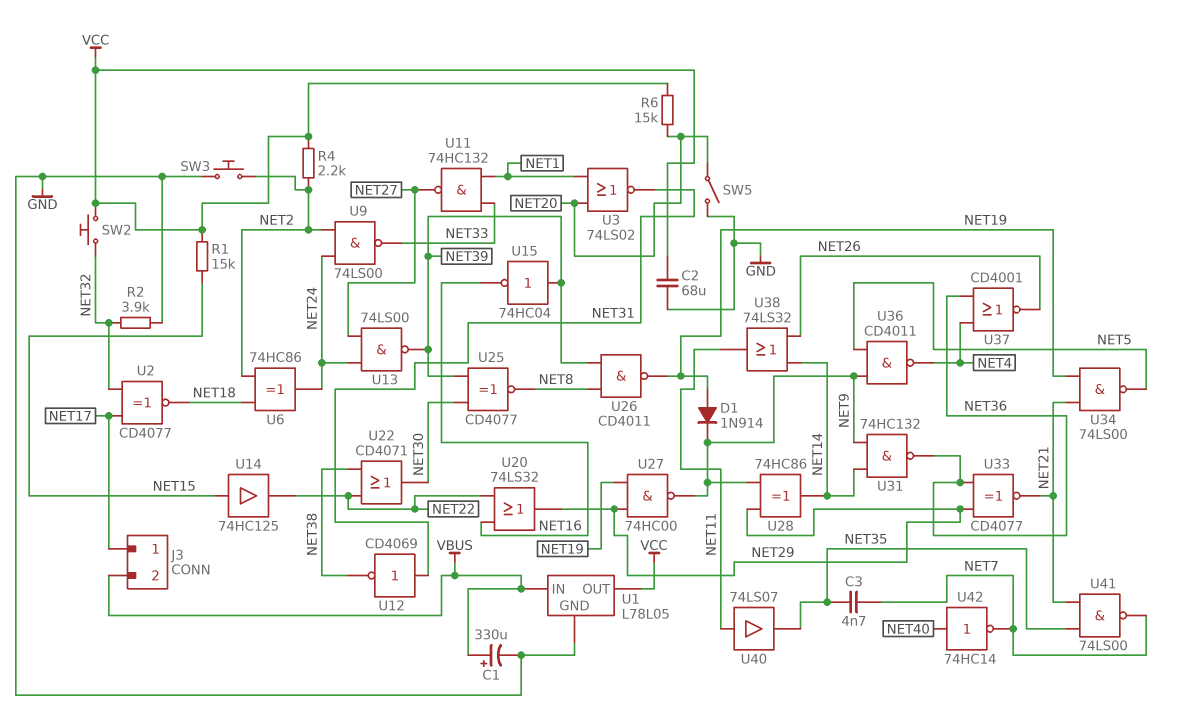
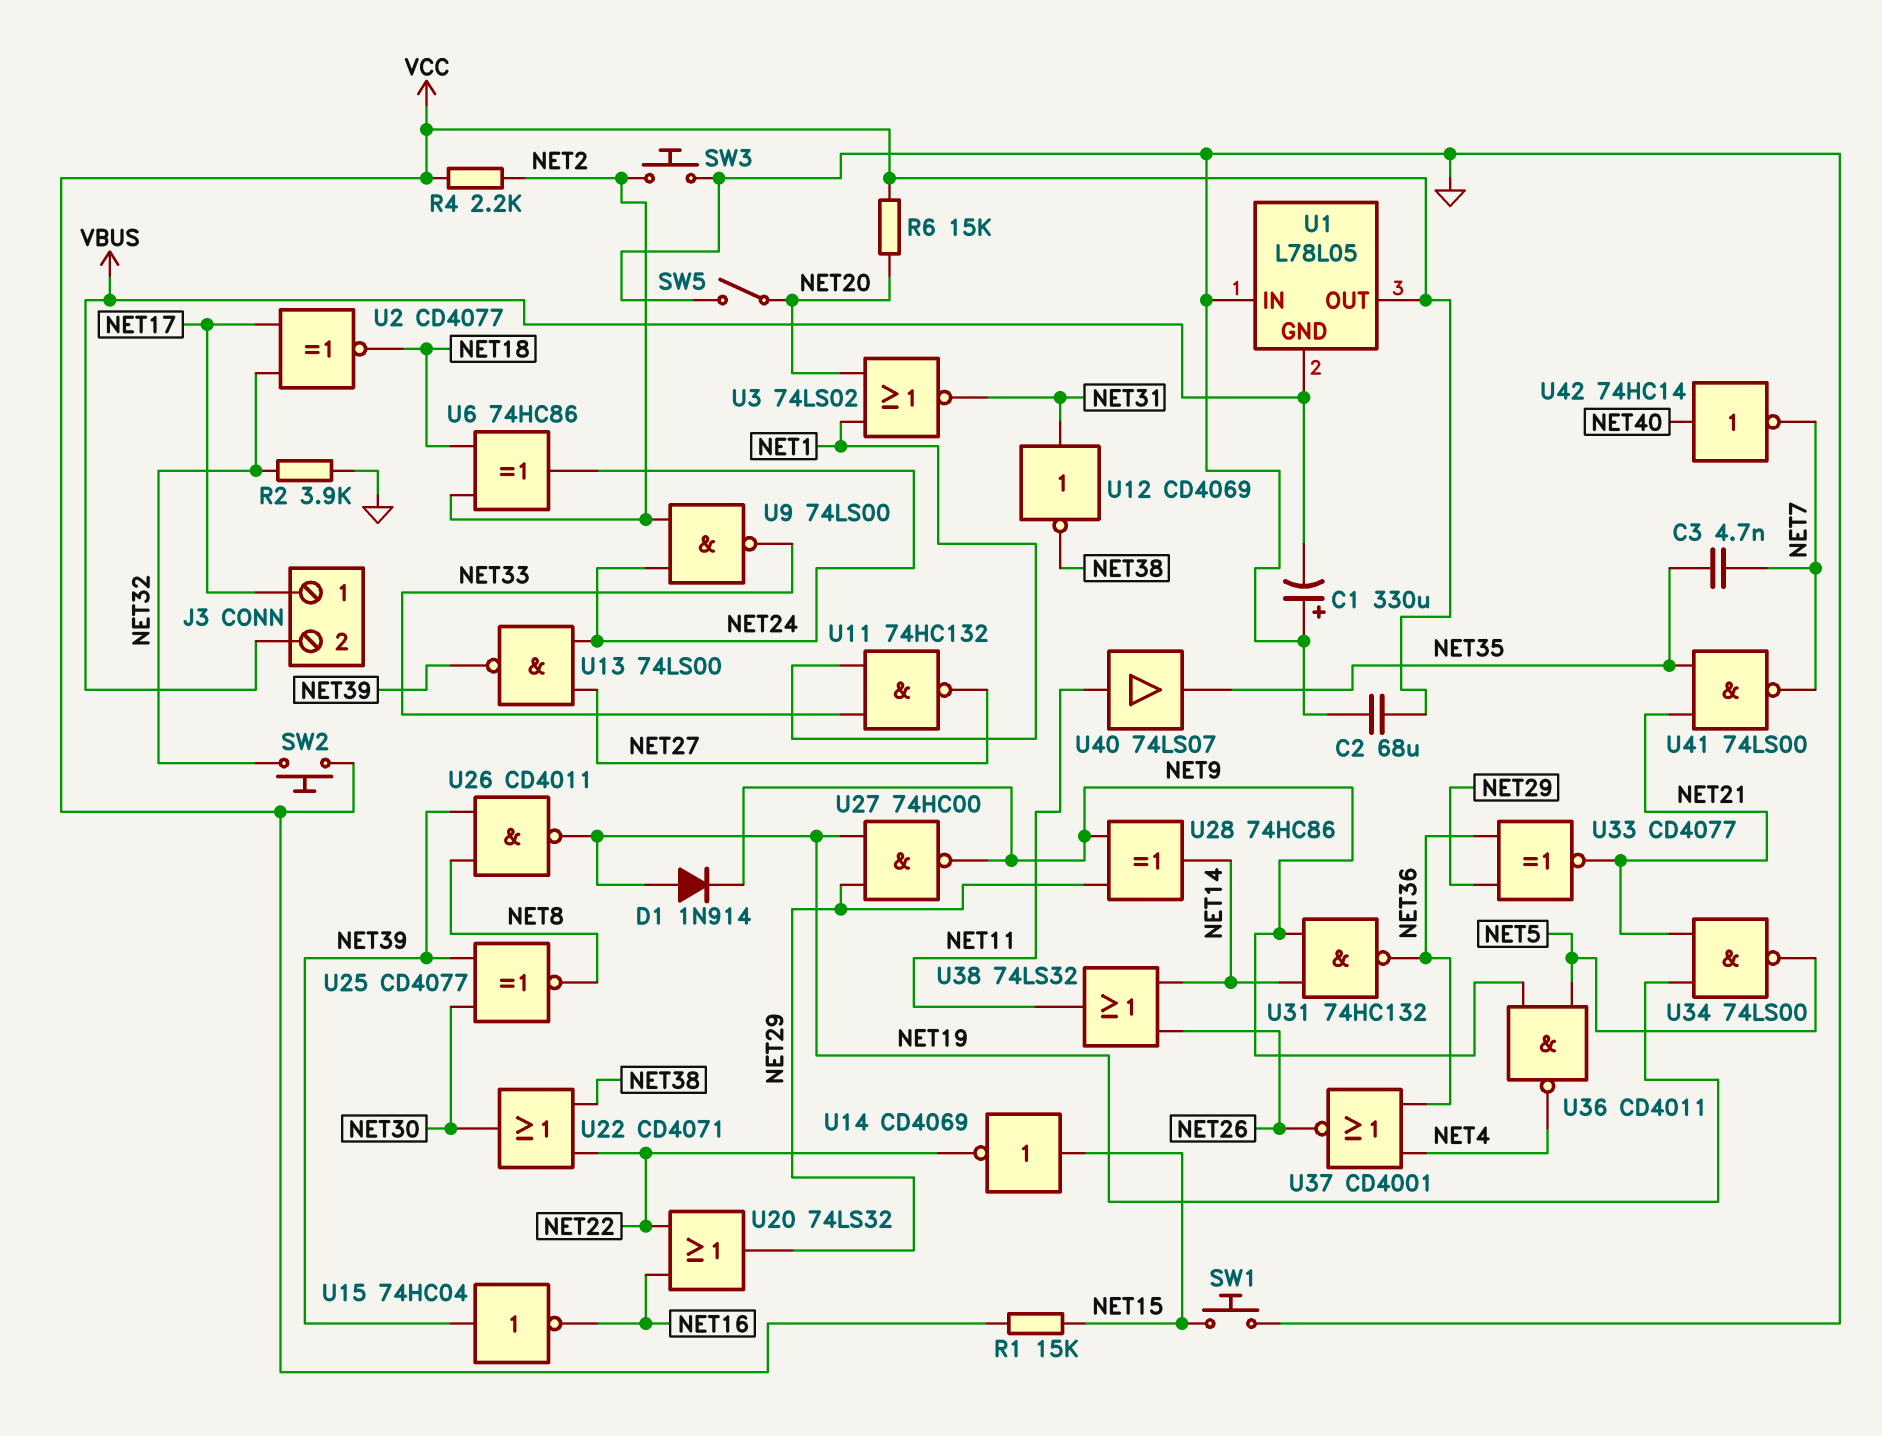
C1: 330uF (plus VBUS, minus GND) -> 330uF (plus GND, minus VBUS)
SW1: none -> button (GND, NET15)
U1 pin GND: GND -> VBUS
U1 pin IN: VBUS -> GND
U14: buffer 74HC125 (in NET15, out NET22) -> NOT CD4069 (in NET15, out NET22)

